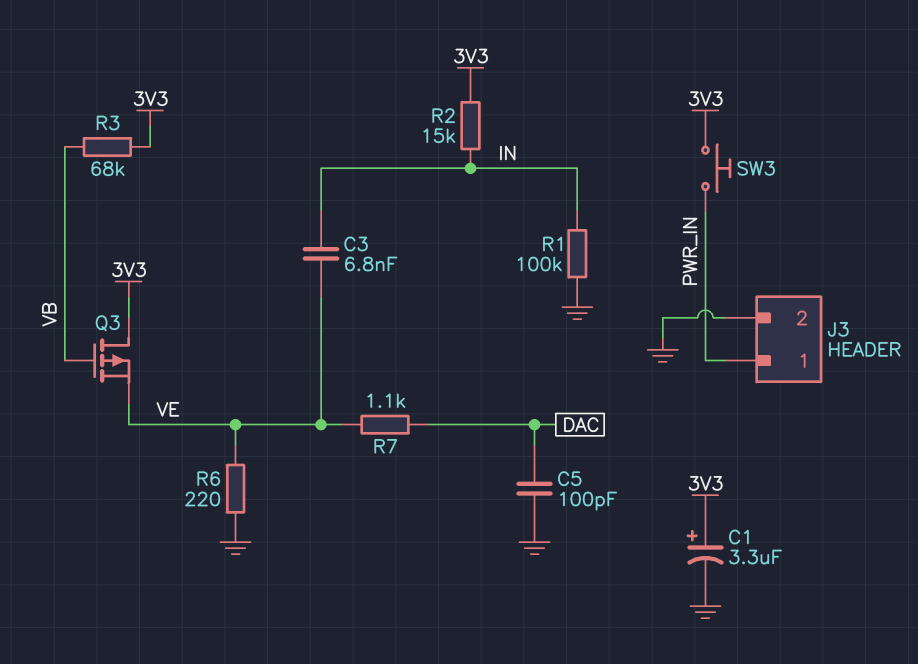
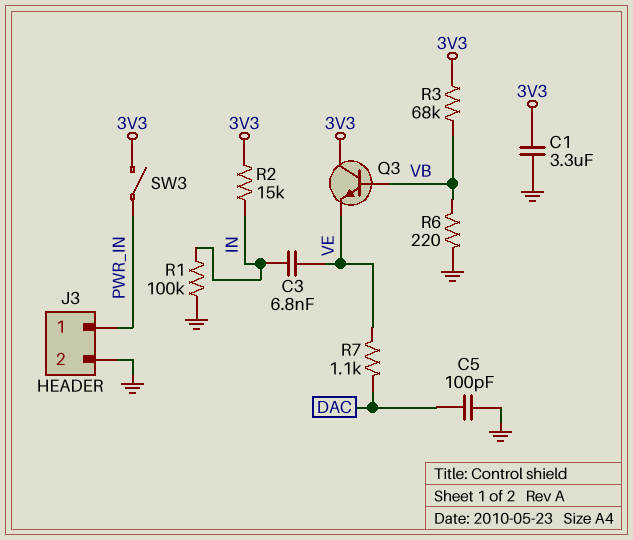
C1: 3.3uF (plus 3V3, minus GND) -> 3.3uF (3V3, GND)
Q3: PMOS (G VB, D 3V3, S VE) -> NPN (B VB, C 3V3, E VE)
R6: 220 (GND, VE) -> 220 (GND, VB)
SW3: button (3V3, PWR_IN) -> switch (3V3, PWR_IN)

